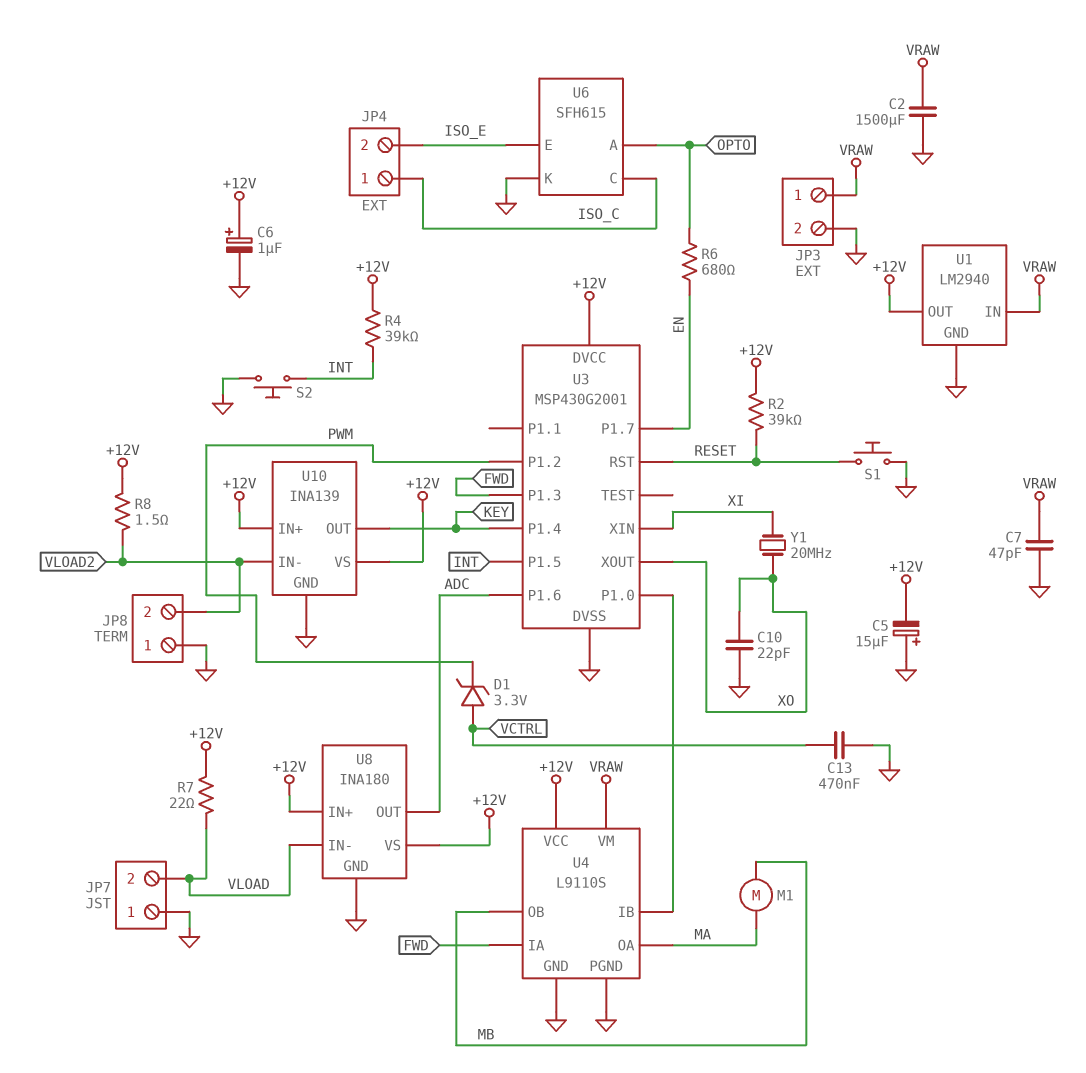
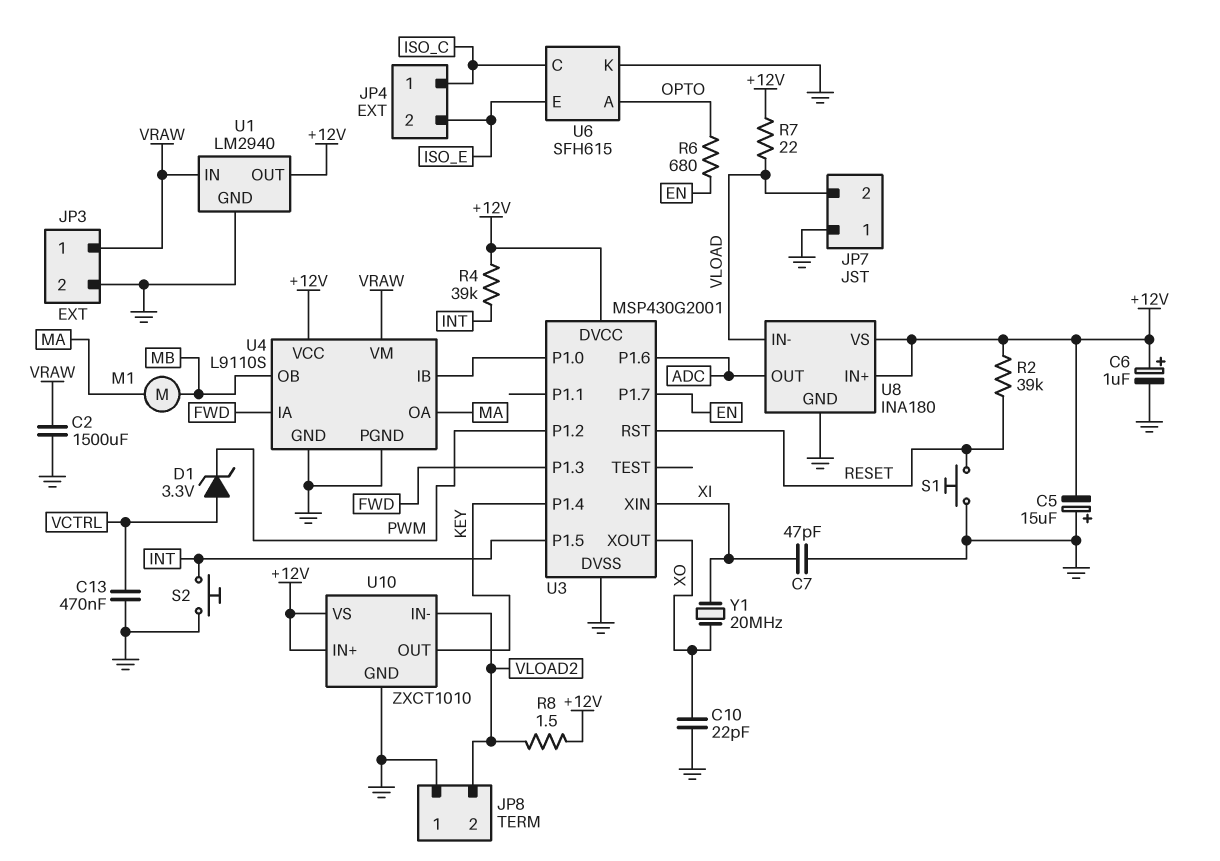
C7: 47pF (GND, VRAW) -> 47pF (GND, XI)
U10: INA139 -> ZXCT1010

